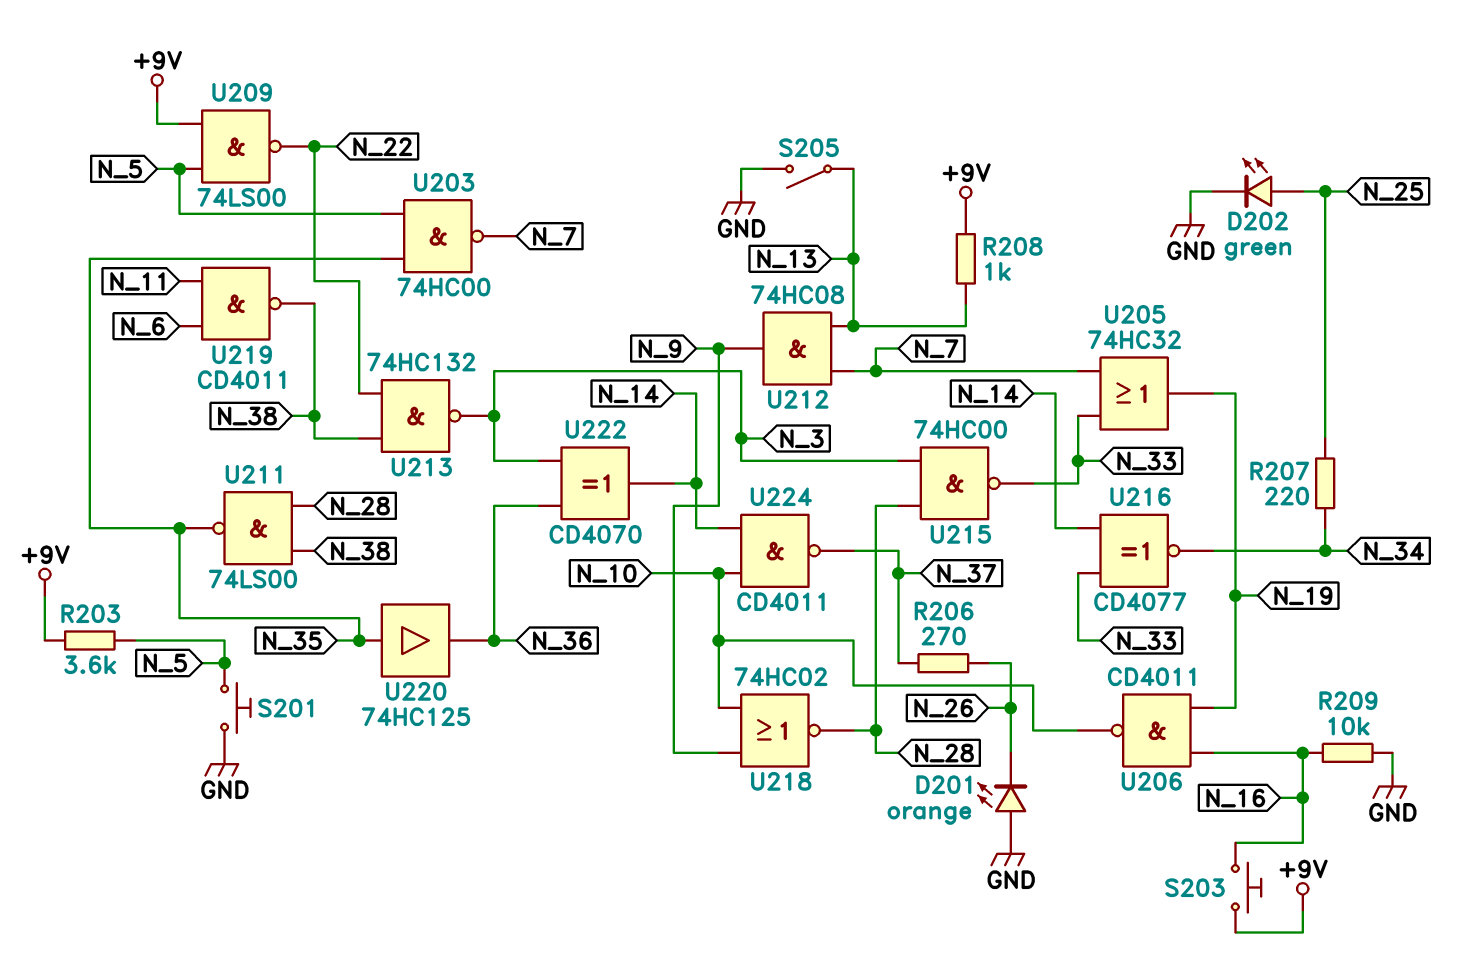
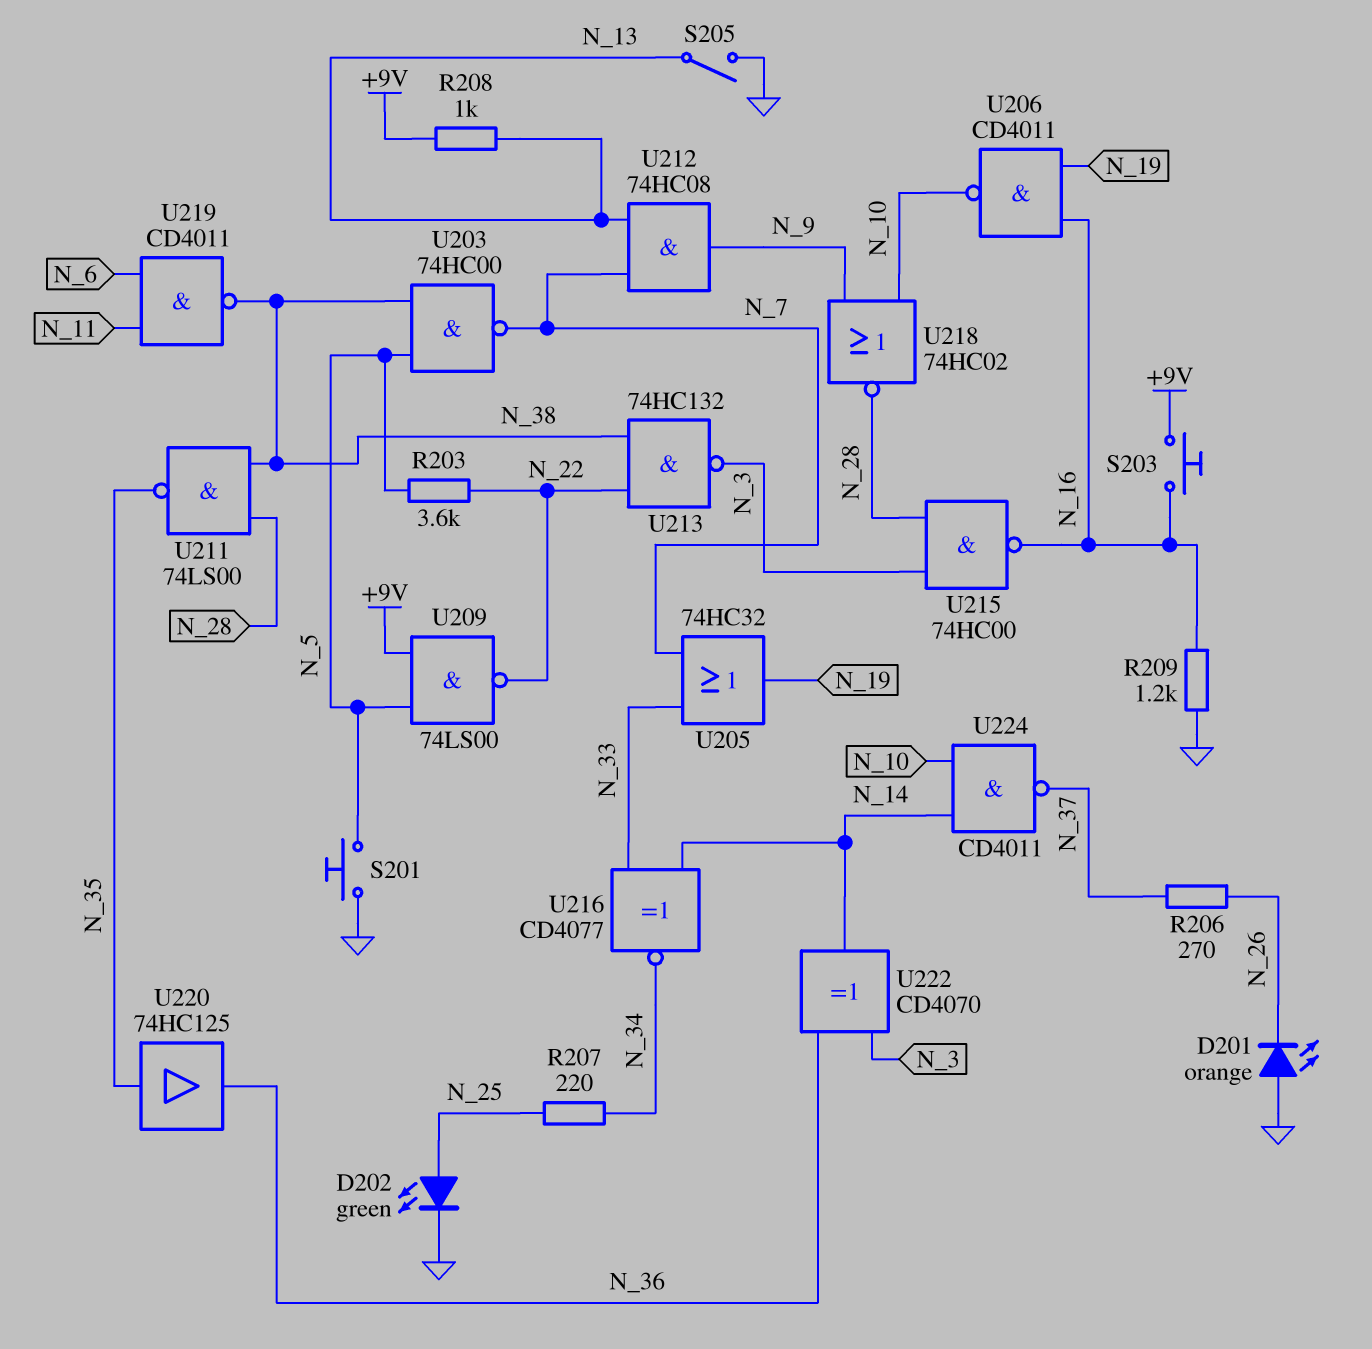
R203: 3.6k (+9V, N_5) -> 3.6k (N_5, N_22)
R209: 10k (GND, N_16) -> 1.2k (GND, N_16)
U203: NAND 74HC00 (in N_5, in N_35, out N_7) -> NAND 74HC00 (in N_5, in N_38, out N_7)
U215: NAND 74HC00 (in N_3, in N_28, out N_33) -> NAND 74HC00 (in N_3, in N_28, out N_16)

